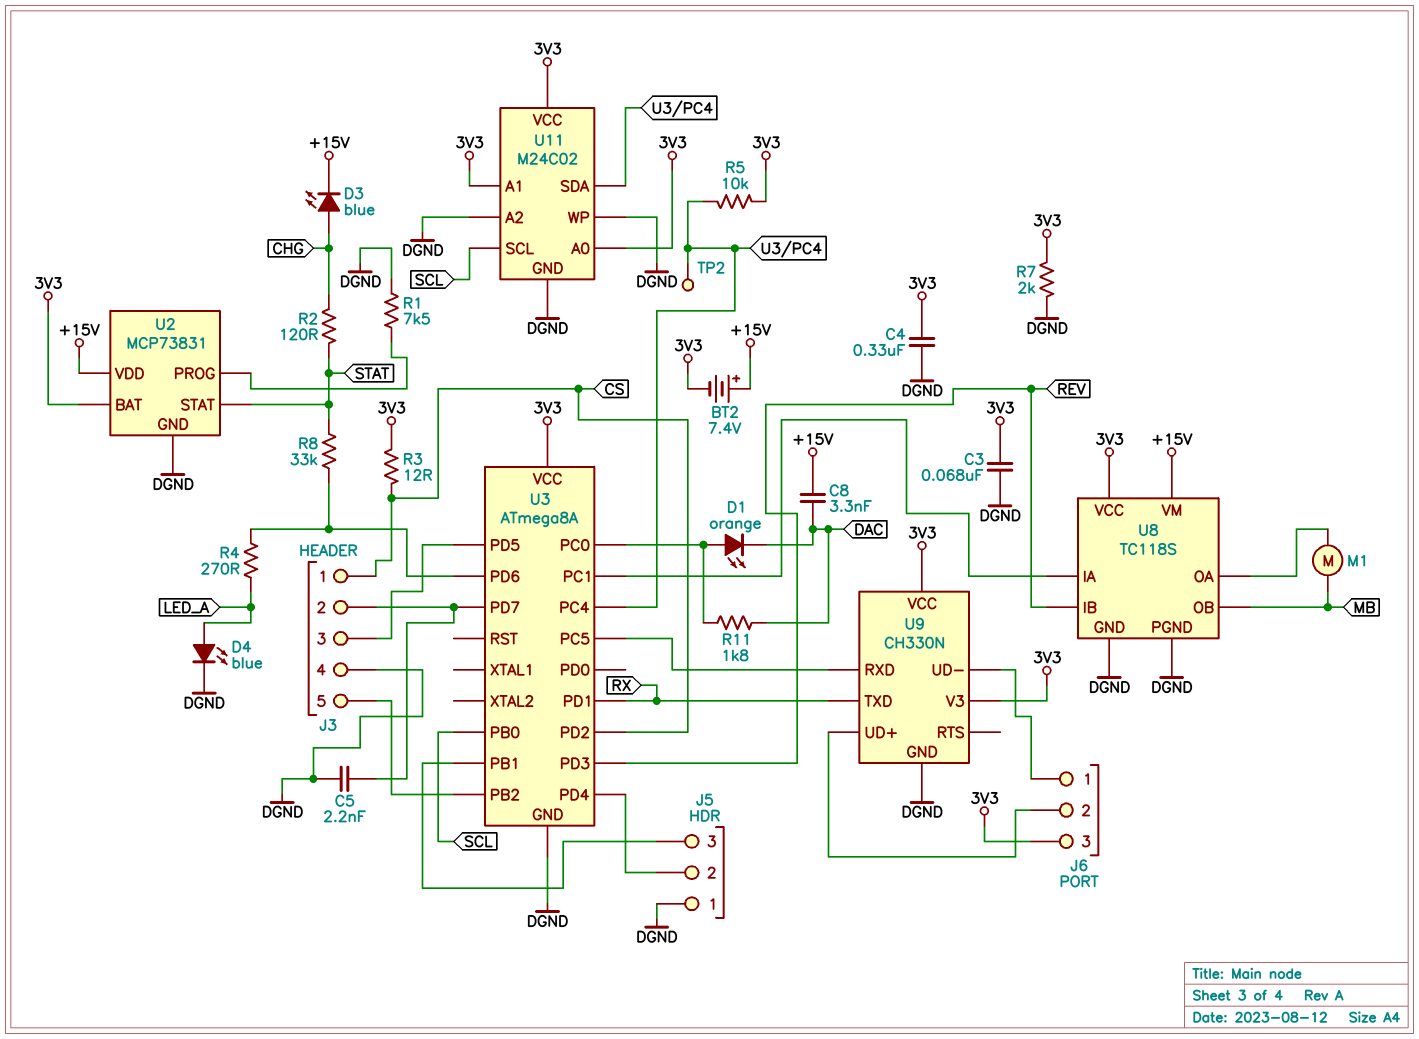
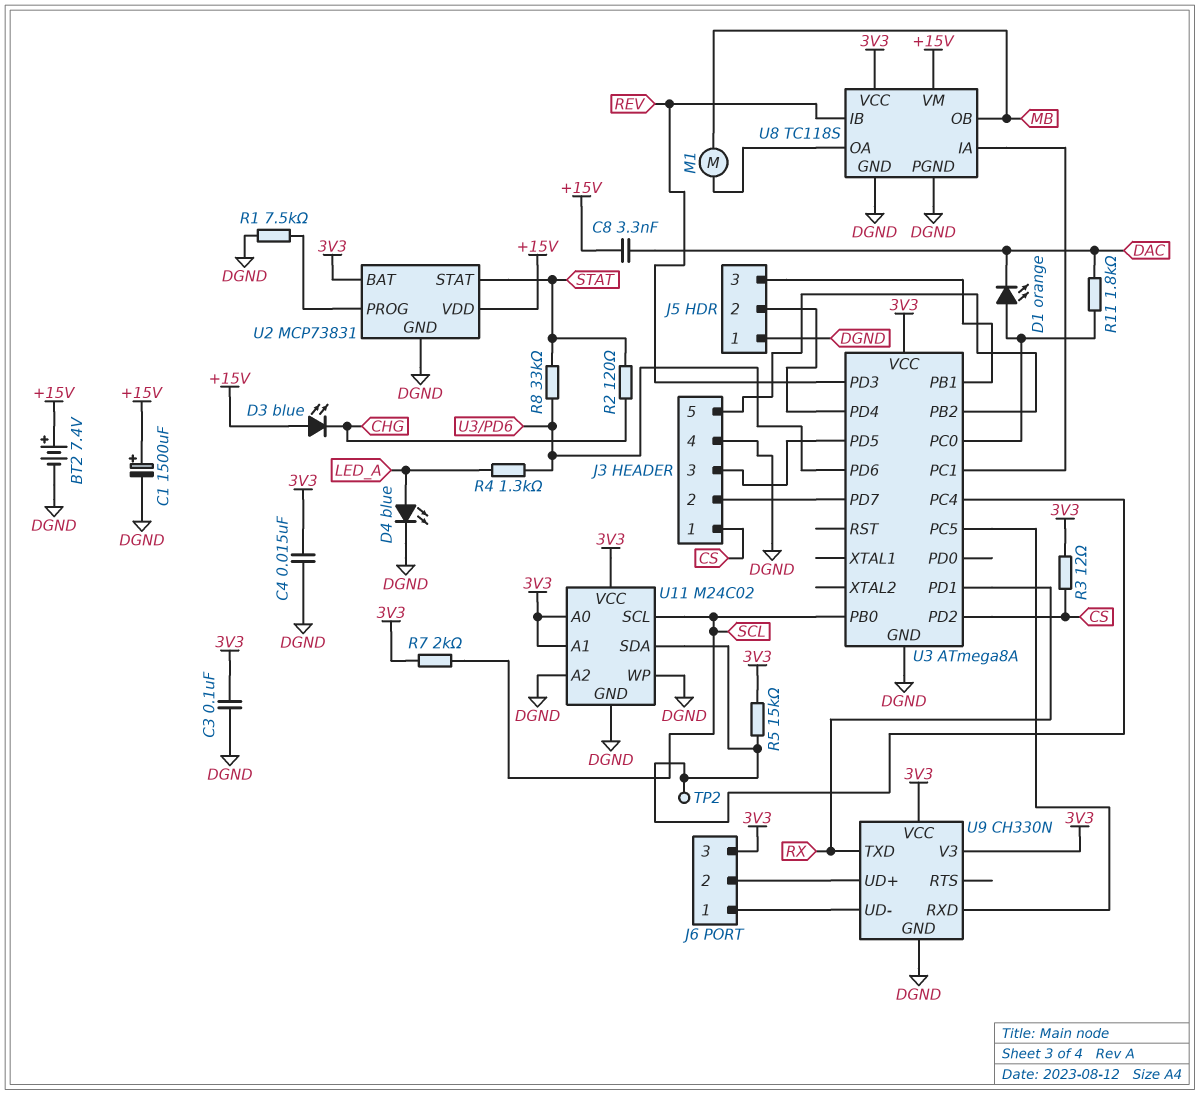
BT2: 7.4V (plus +15V, minus 3V3) -> 7.4V (plus +15V, minus DGND)
C1: none -> 1500uF (plus +15V, minus DGND)
C3: 68nF (3V3, DGND) -> 100nF (3V3, DGND)
C4: 330nF (3V3, DGND) -> 15nF (3V3, DGND)
C5: 2.2nF (DGND, J3/2) -> none
D3: LED blue (A CHG, K +15V) -> LED blue (A +15V, K CHG)
R4: 270 (LED_A, U3/PD6) -> 1.3k (LED_A, U3/PD6)
R5: 10k (3V3, U3/PC4) -> 15k (3V3, U3/PC4)
R7: 2k (3V3, DGND) -> 2k (3V3, SCL)

